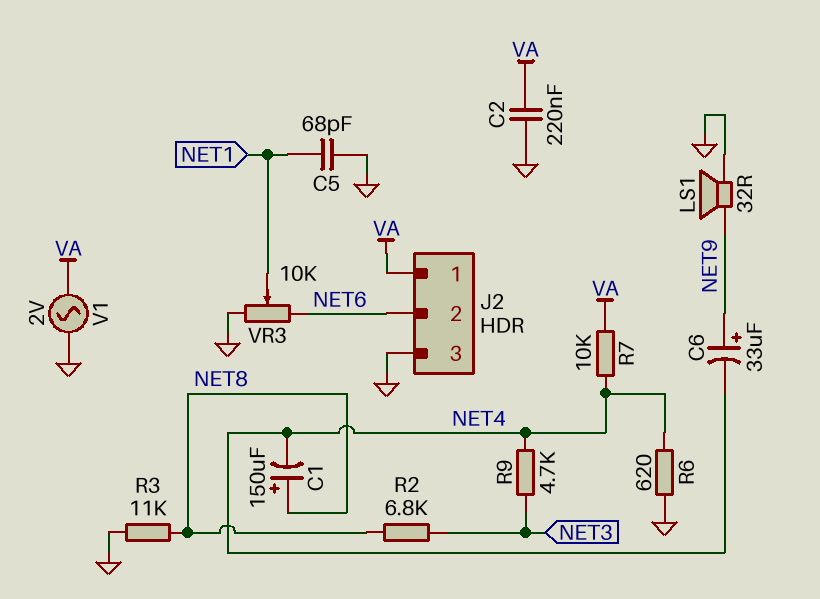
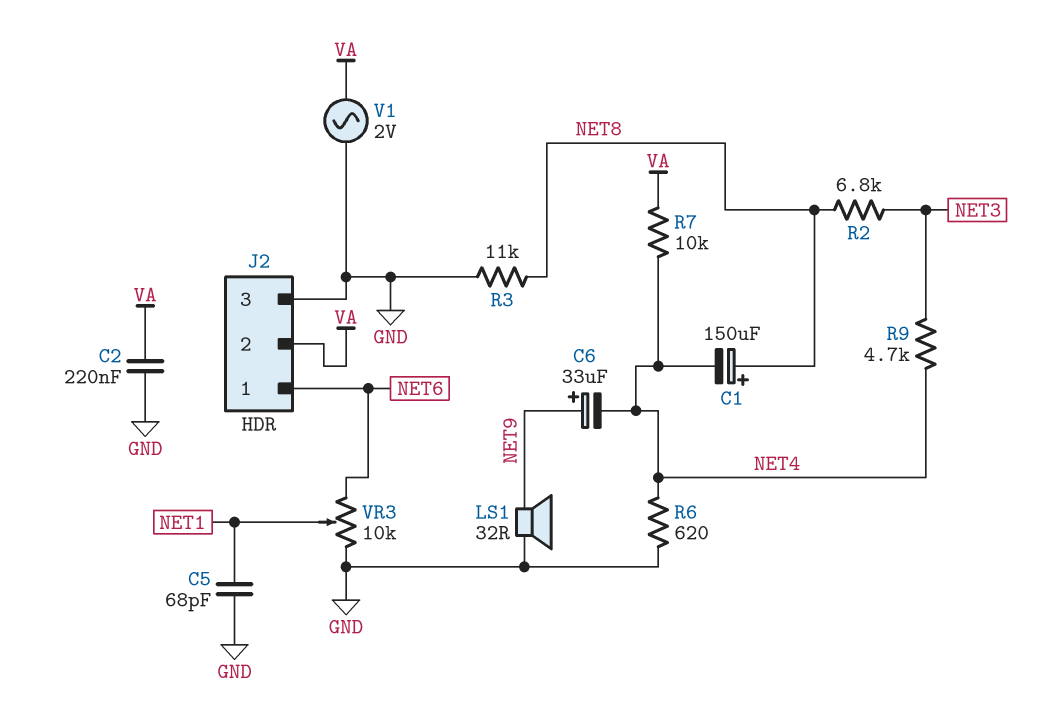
J2 pin 1: VA -> NET6
J2 pin 2: NET6 -> VA

